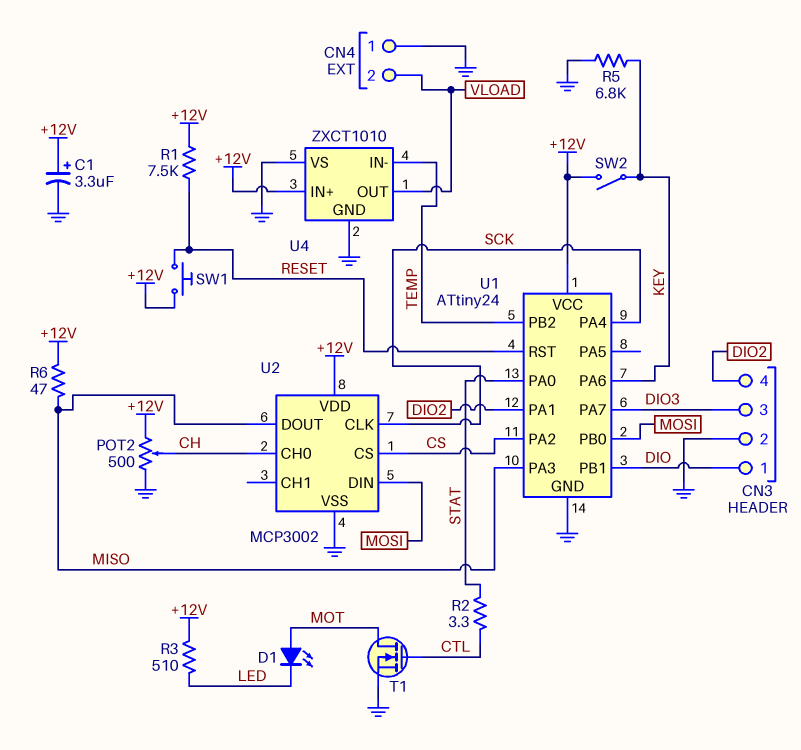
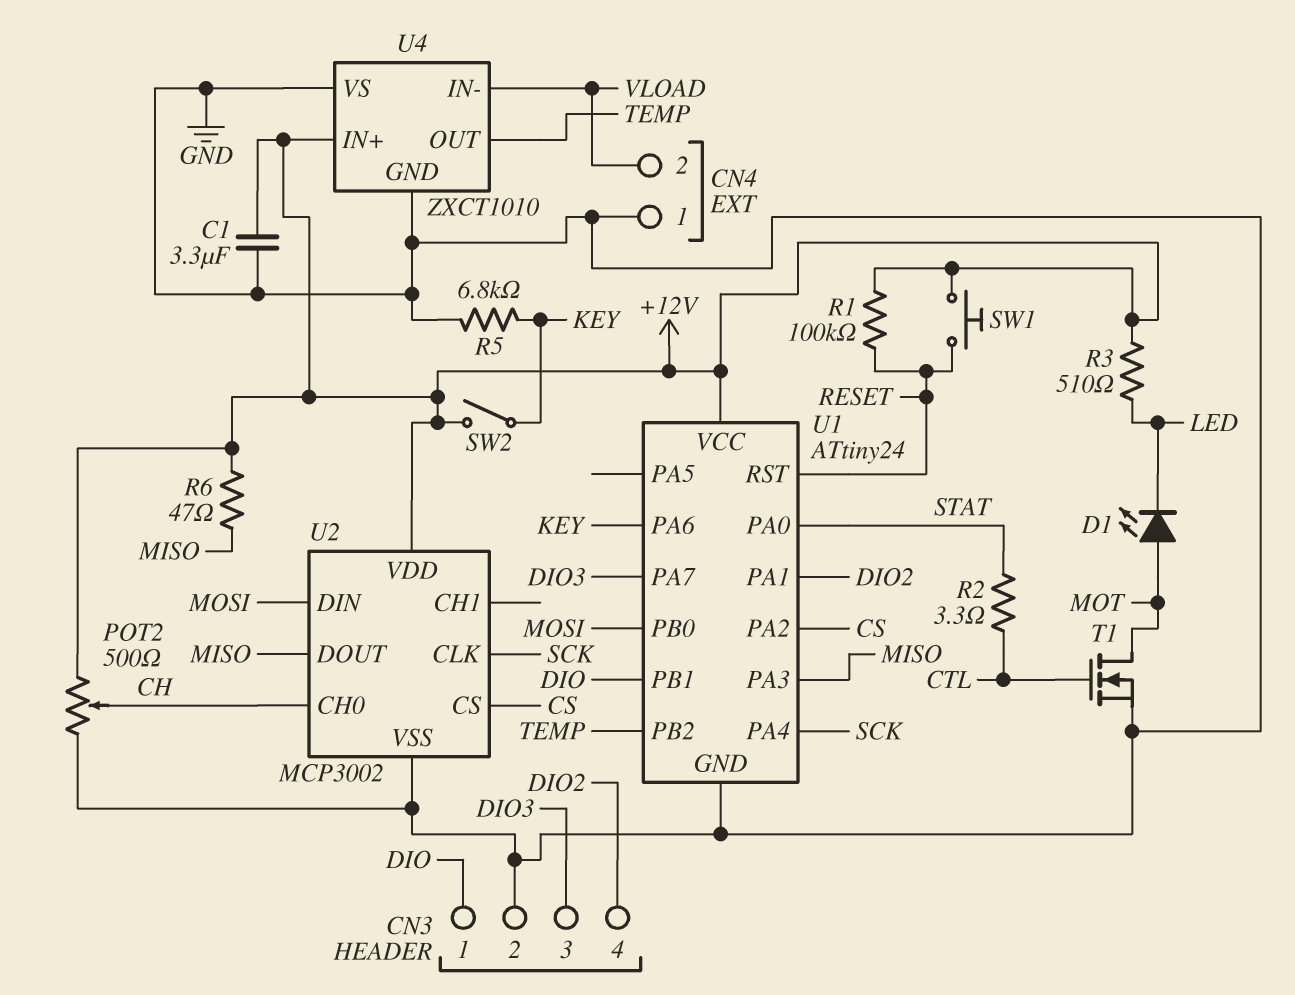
C1: 3.3uF (plus +12V, minus GND) -> 3.3uF (+12V, GND)
R1: 7.5k (+12V, RESET) -> 100k (+12V, RESET)
U4 pin IN-: TEMP -> VLOAD
U4 pin OUT: VLOAD -> TEMP

